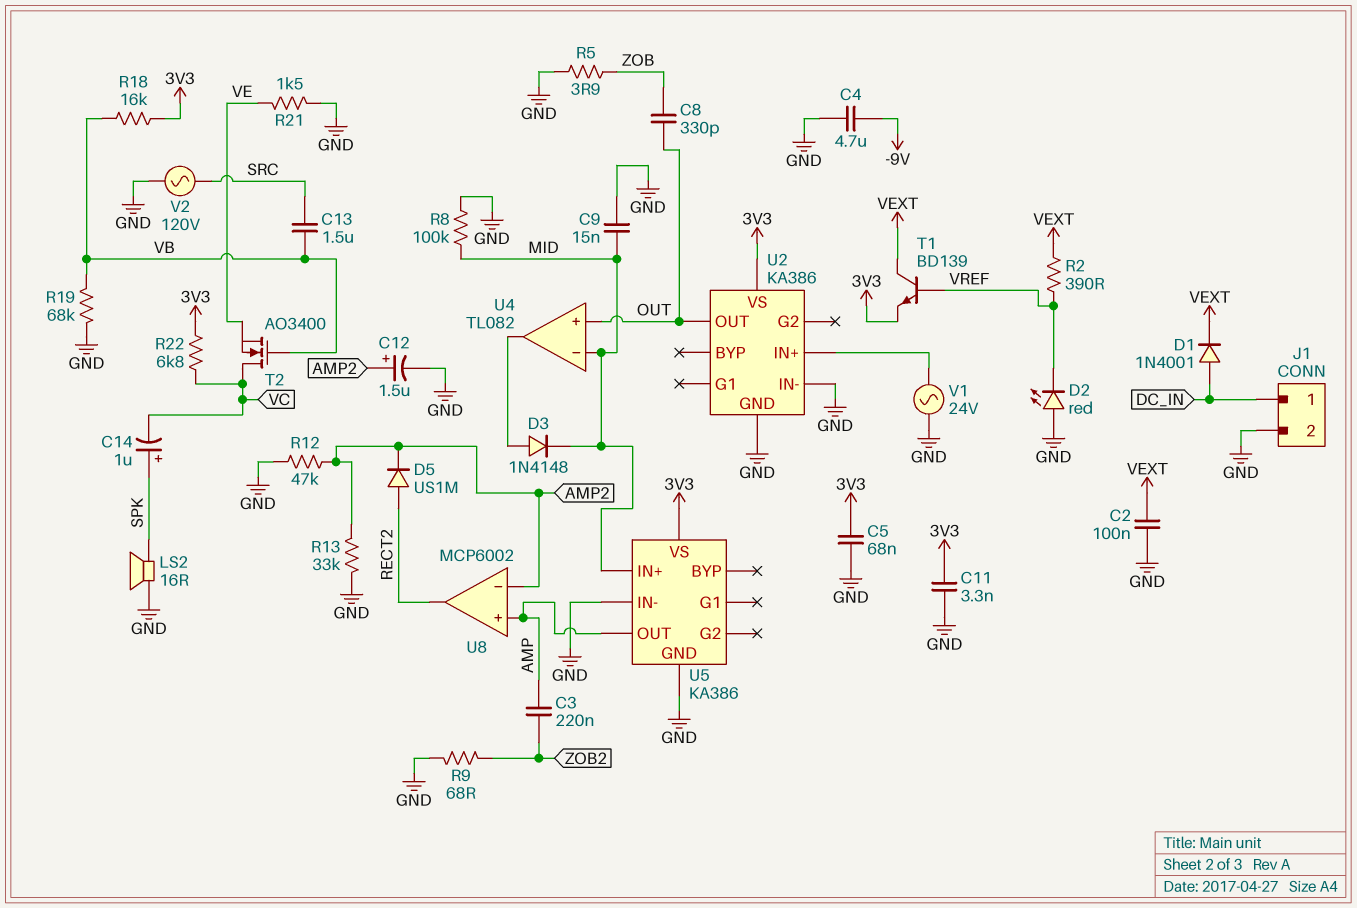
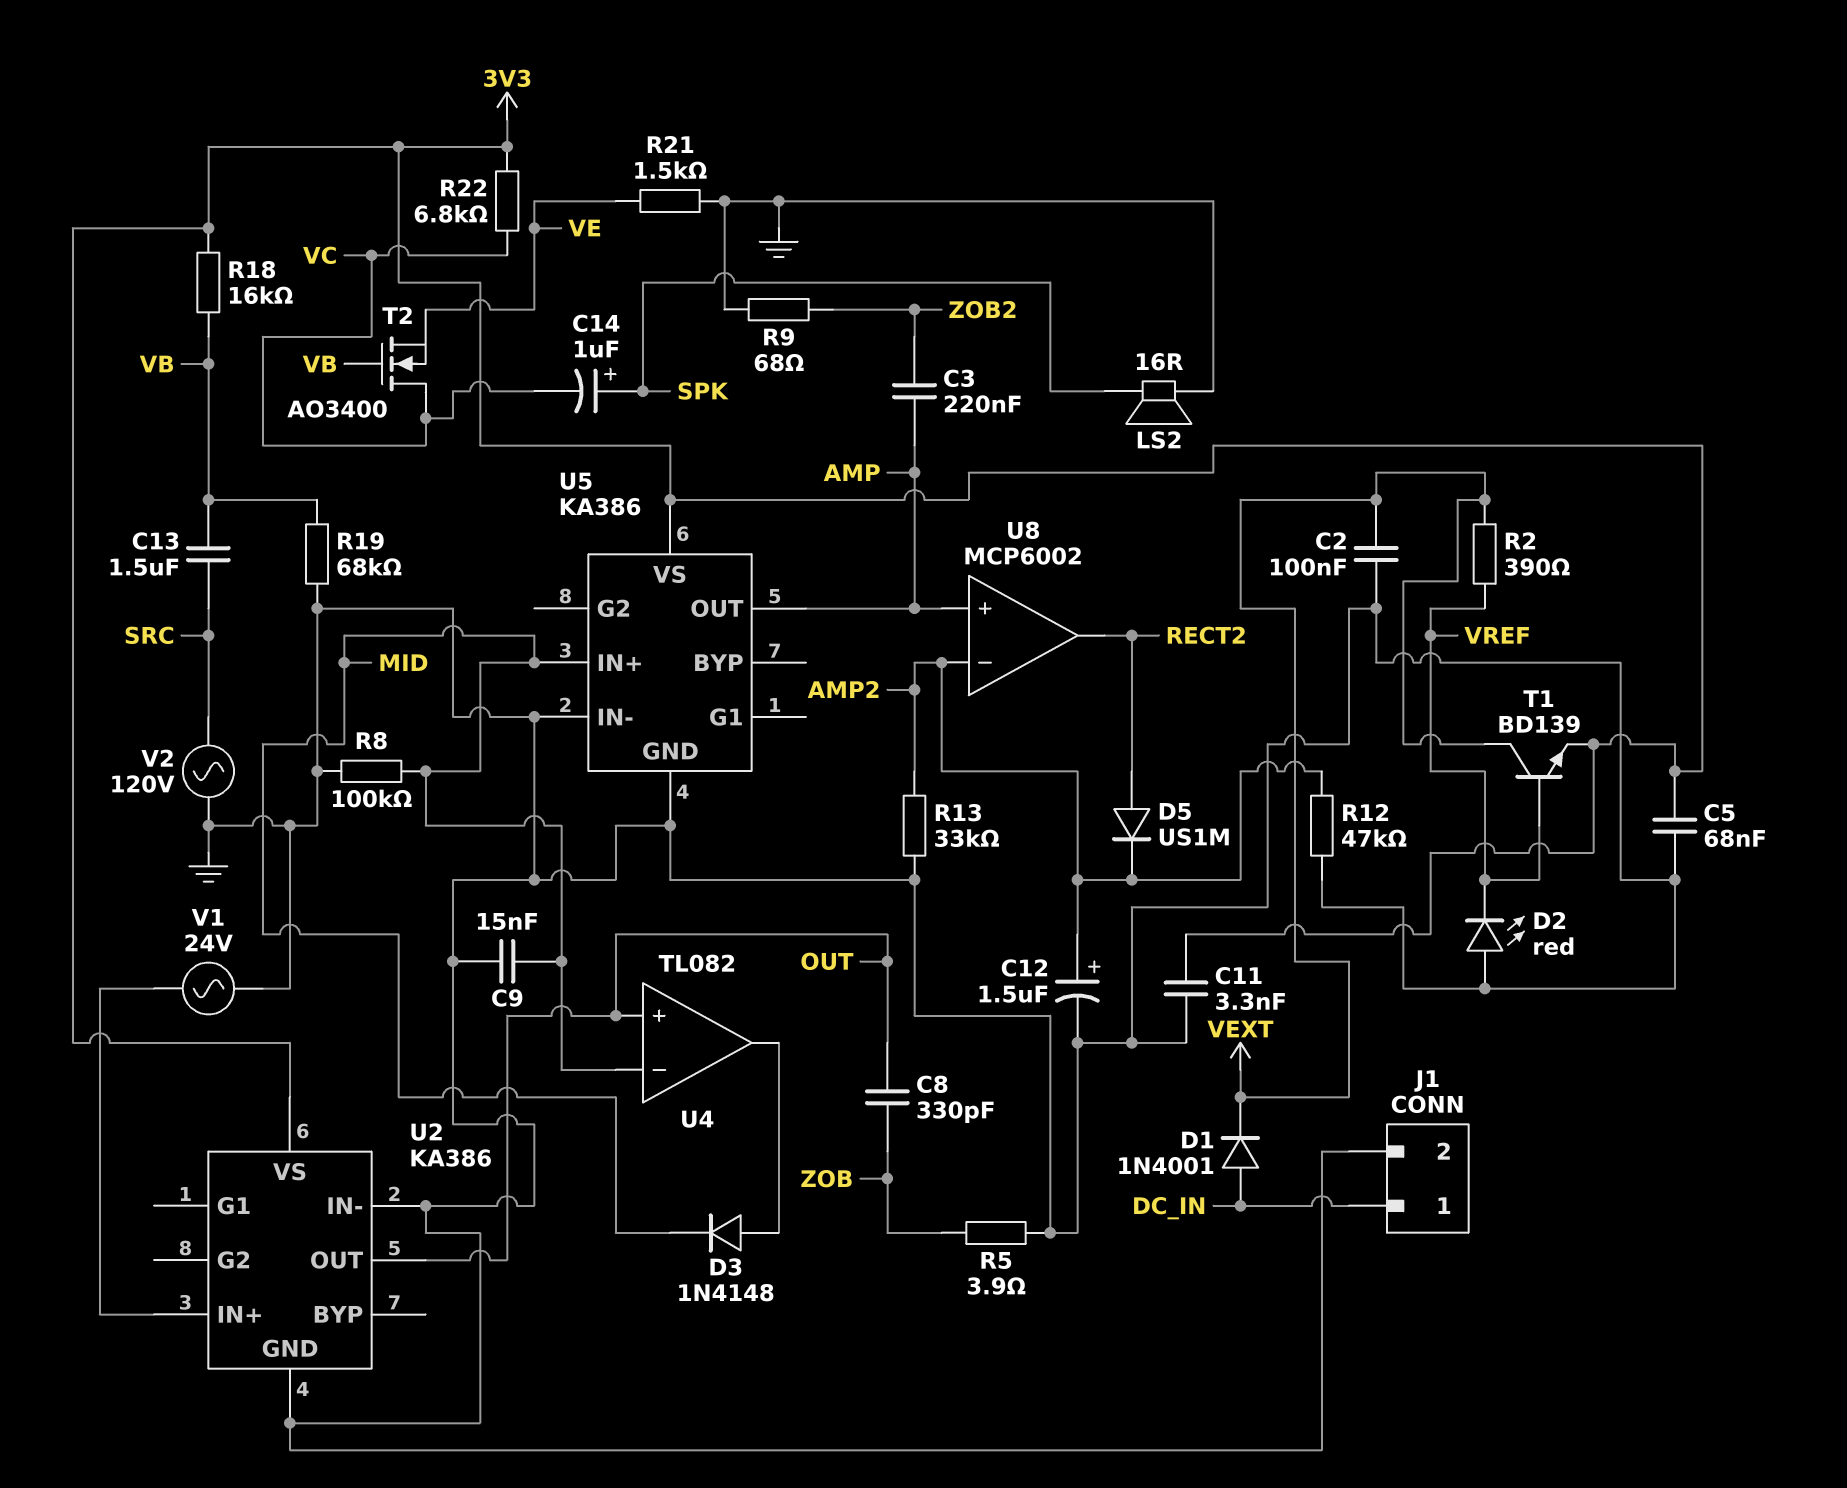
C4: 4.7uF (-9V, GND) -> none

